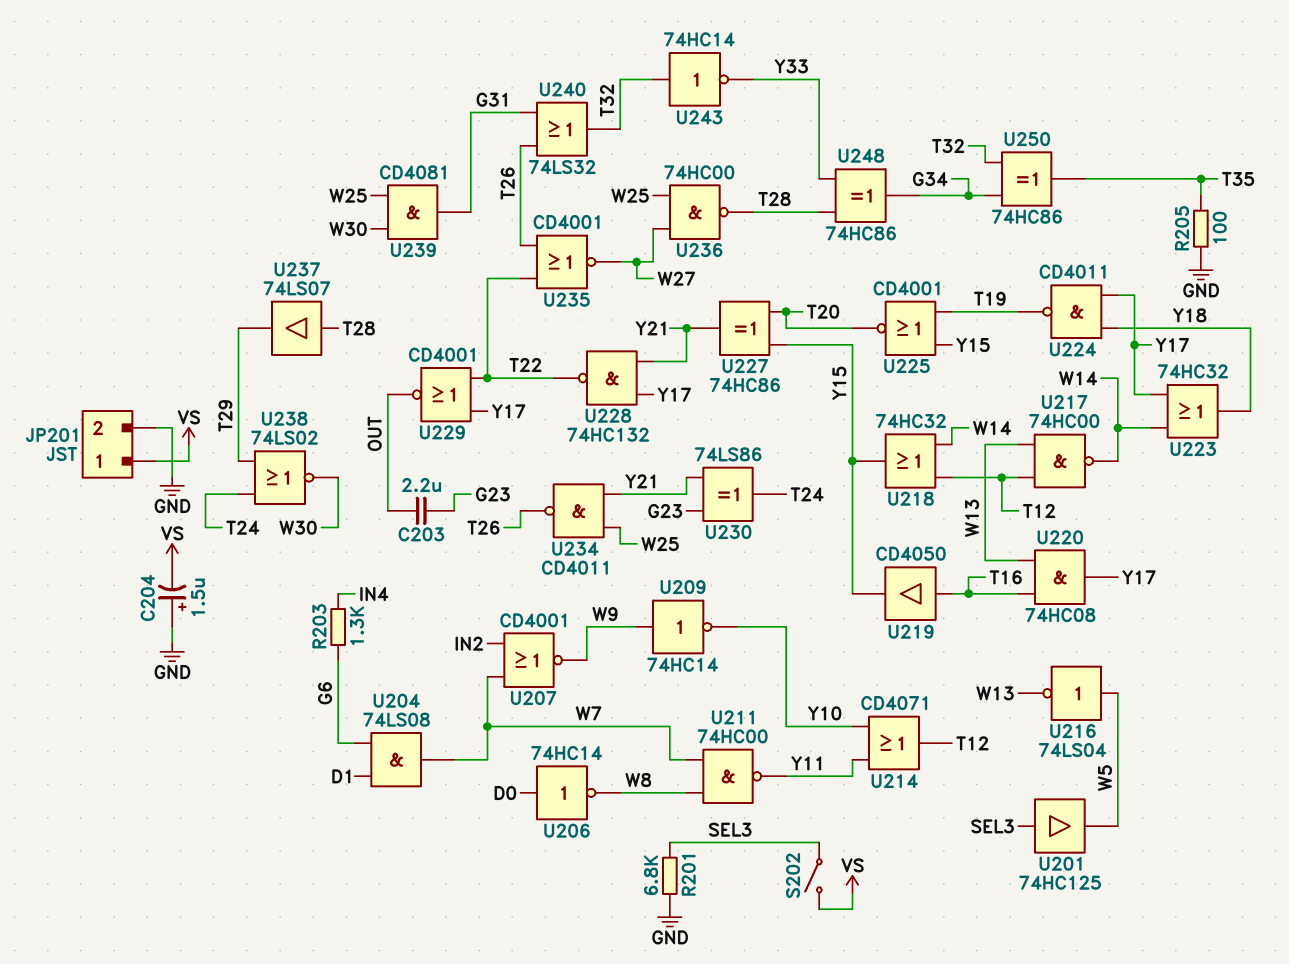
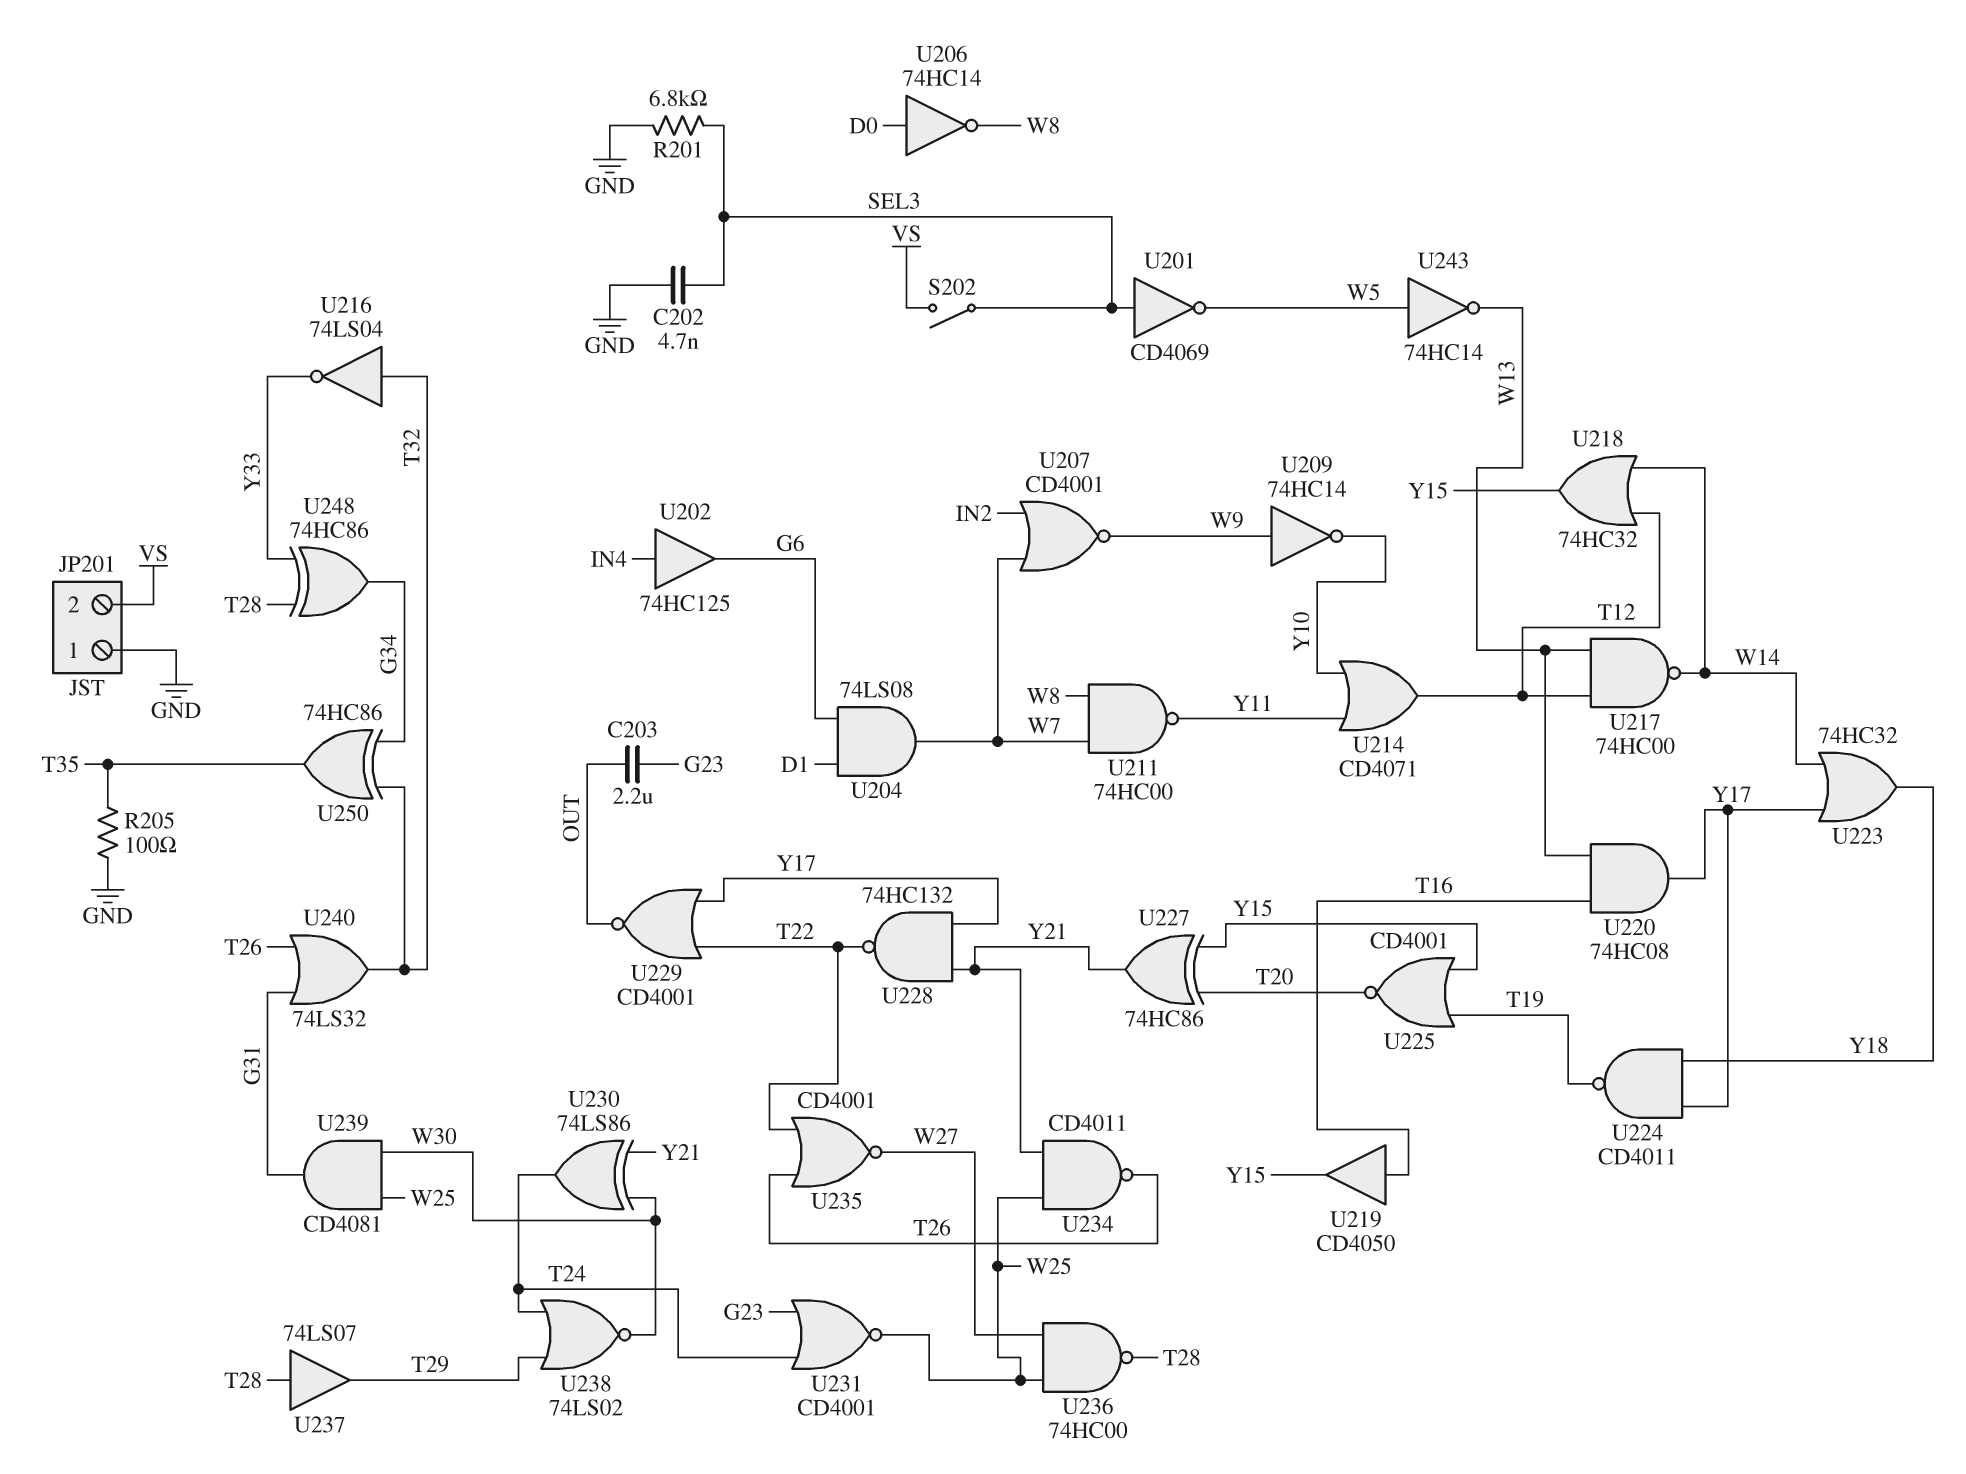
C202: none -> 4.7nF (GND, SEL3)
C204: 1.5uF (plus GND, minus VS) -> none
JP201 pin 1: VS -> GND
JP201 pin 2: GND -> VS
R203: 1.3k (G6, IN4) -> none
U201: buffer 74HC125 (in SEL3, out W5) -> NOT CD4069 (in SEL3, out W5)
U202: none -> buffer 74HC125 (in IN4, out G6)
U216: NOT 74LS04 (in W5, out W13) -> NOT 74LS04 (in T32, out Y33)
U230: XOR 74LS86 (in G23, in Y21, out T24) -> XOR 74LS86 (in W30, in Y21, out T24)
U231: none -> NOR CD4001 (in G23, in T24, out W25)
U243: NOT 74HC14 (in T32, out Y33) -> NOT 74HC14 (in W5, out W13)

